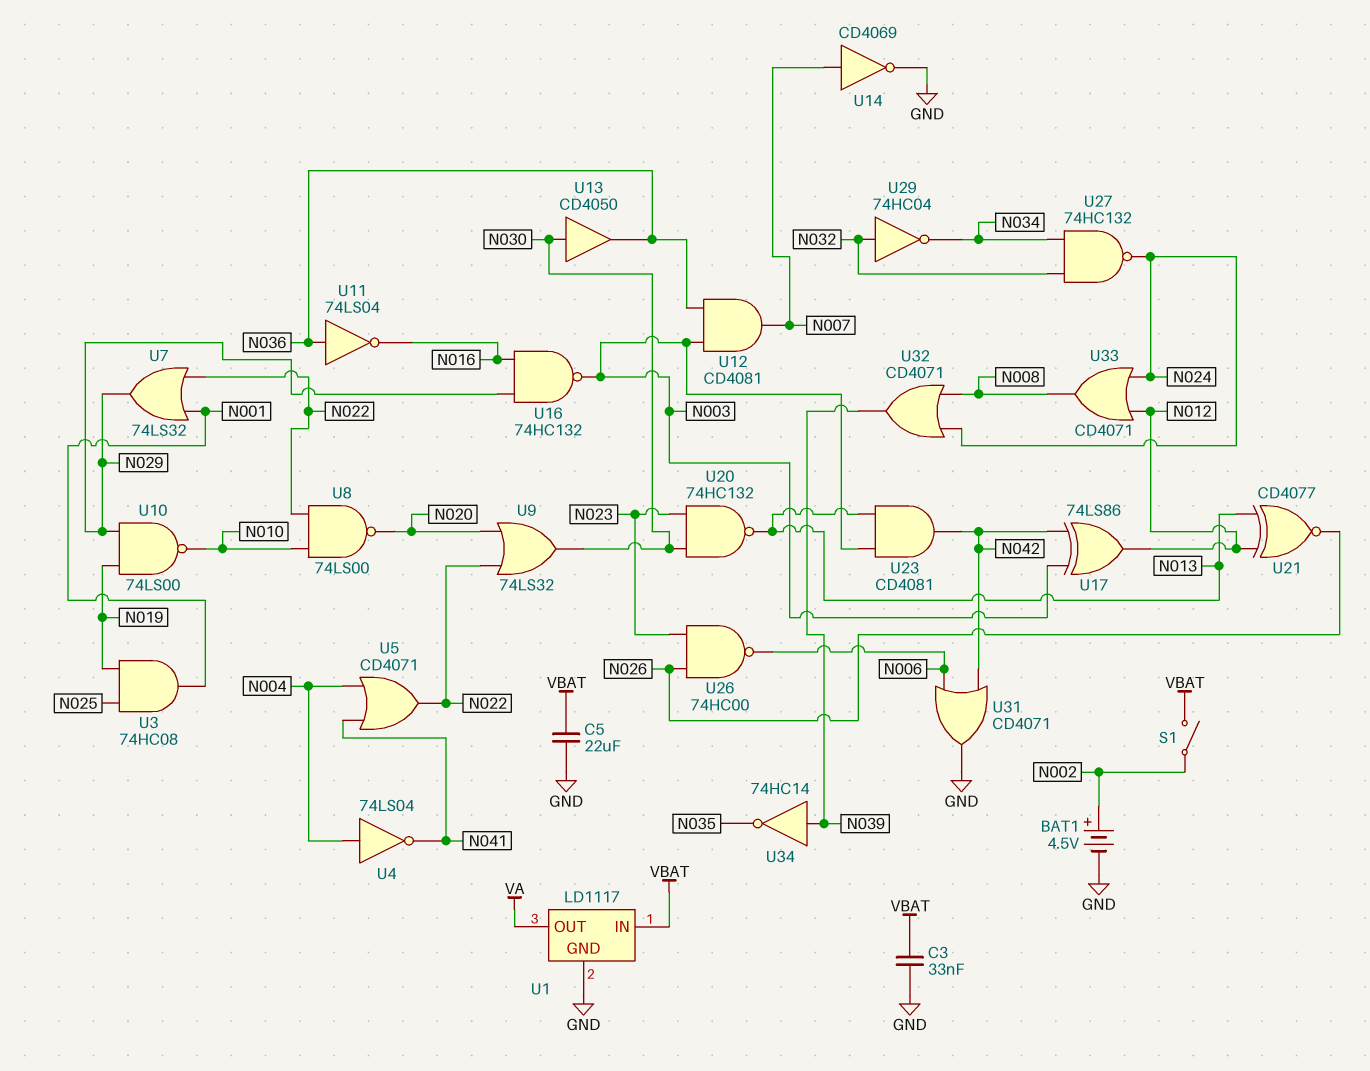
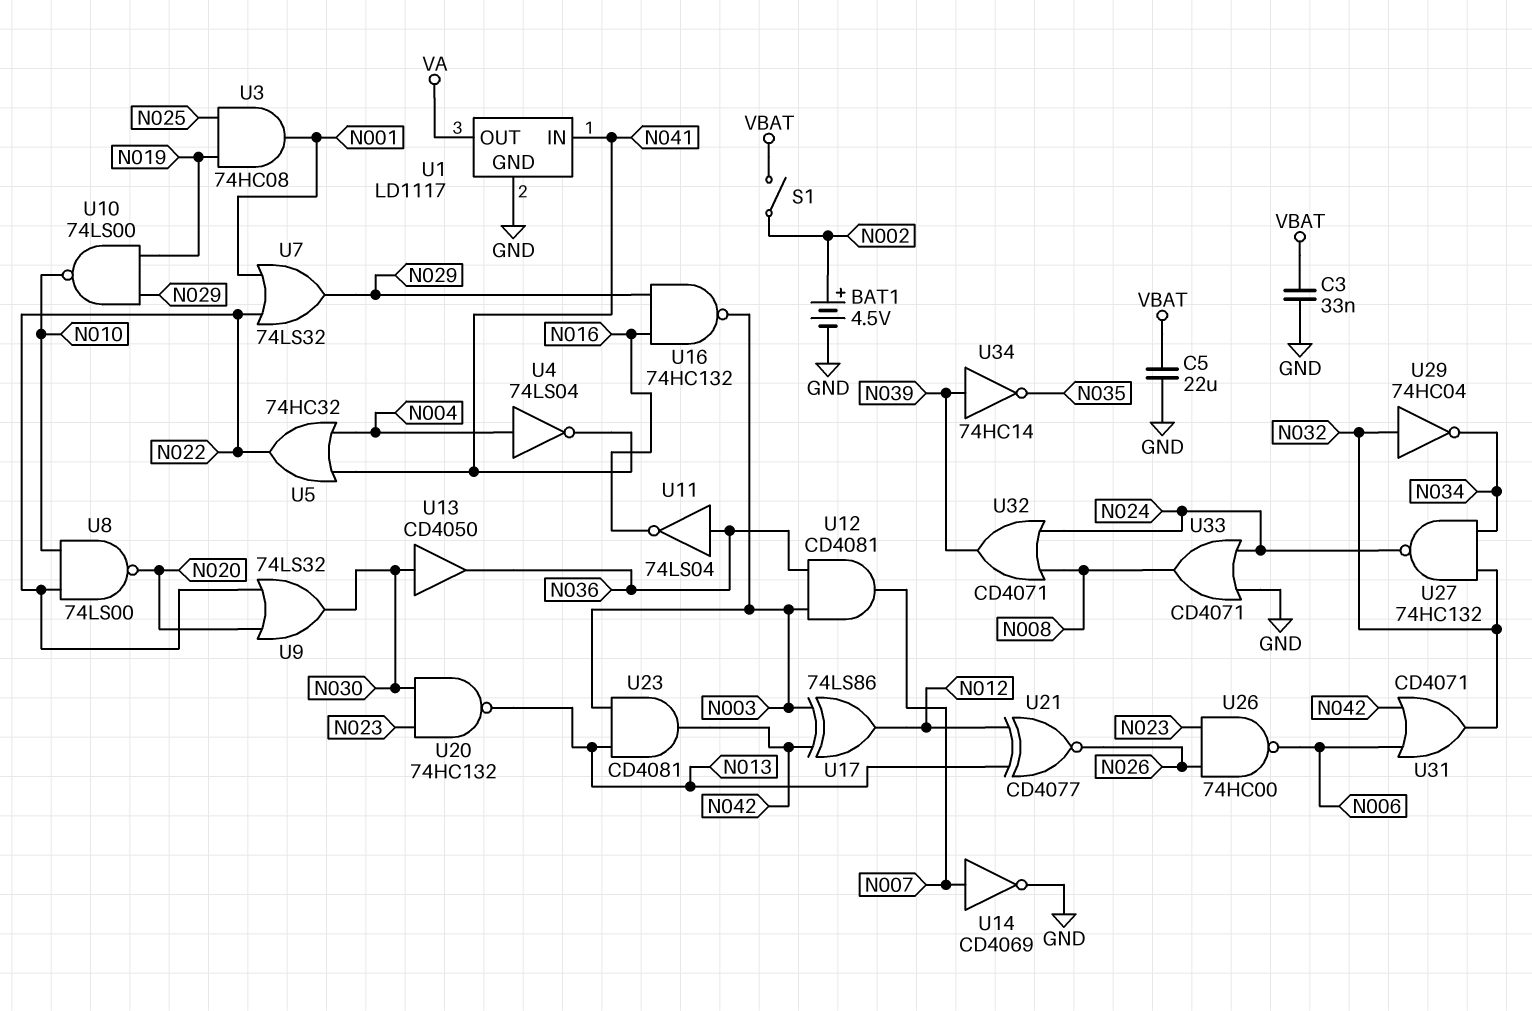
U1 pin IN: VBAT -> N041
U5: OR CD4071 (in N004, in N041, out N022) -> OR 74HC32 (in N004, in N041, out N022)
U31: OR CD4071 (in N006, in N042, out GND) -> OR CD4071 (in N006, in N042, out N032)
U33: OR CD4071 (in N012, in N024, out N008) -> OR CD4071 (in GND, in N024, out N008)

